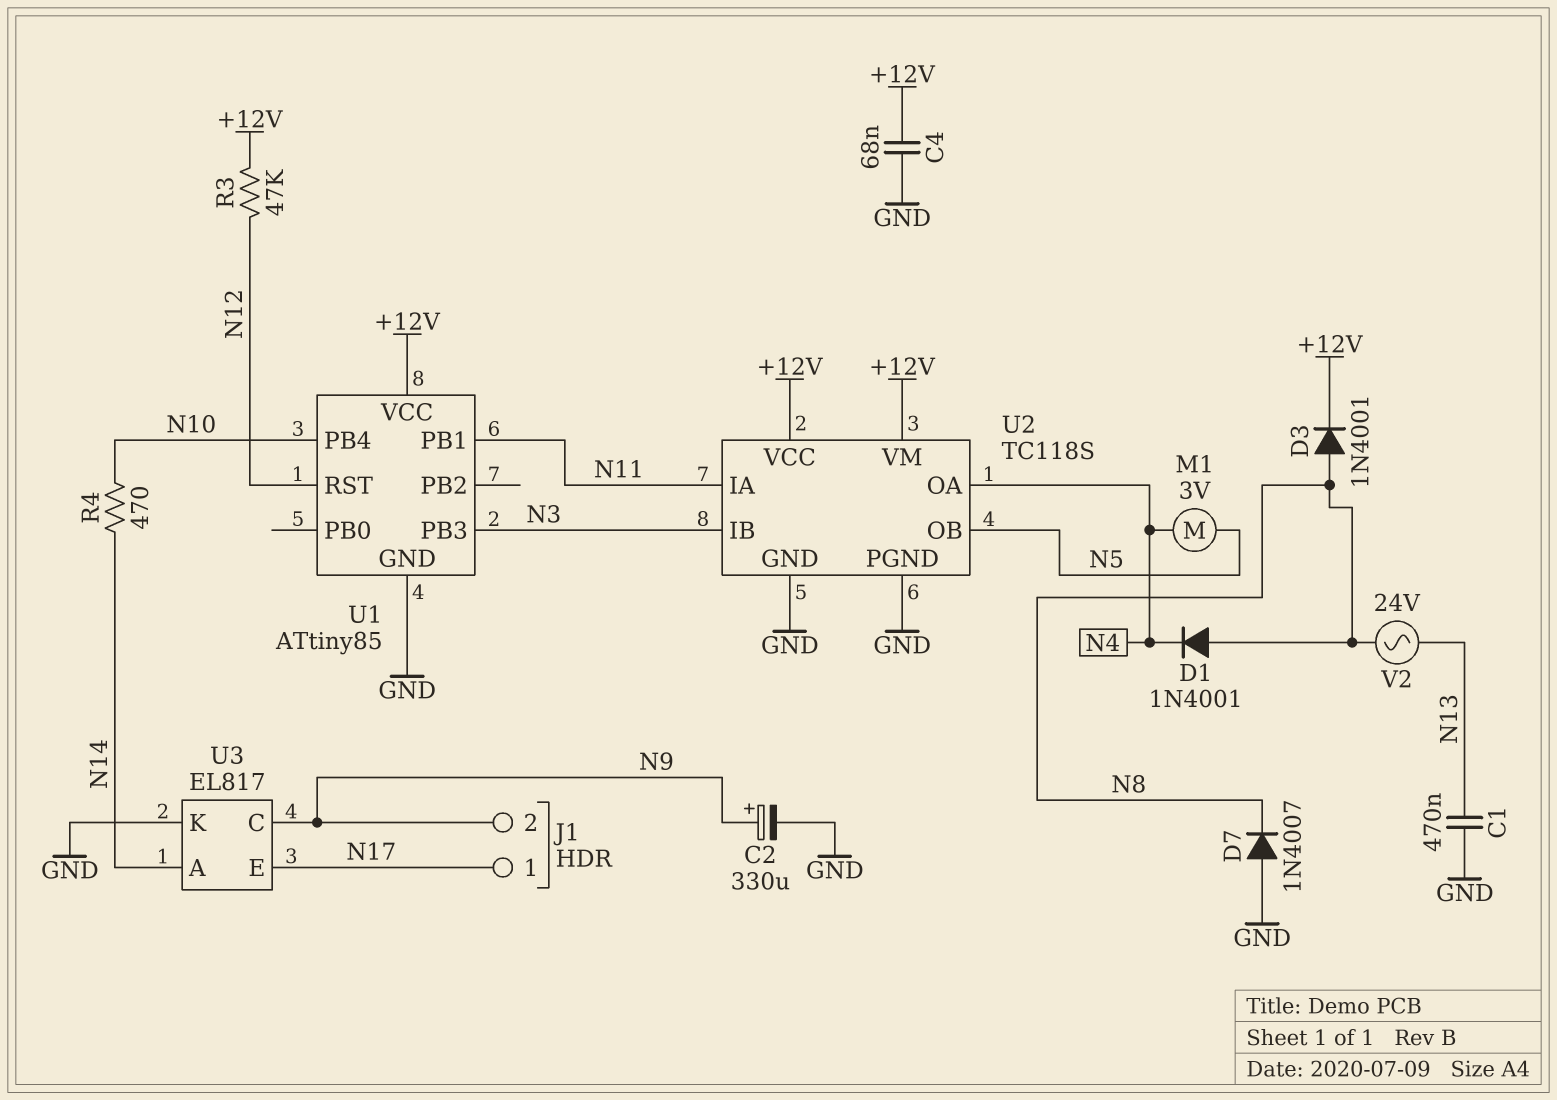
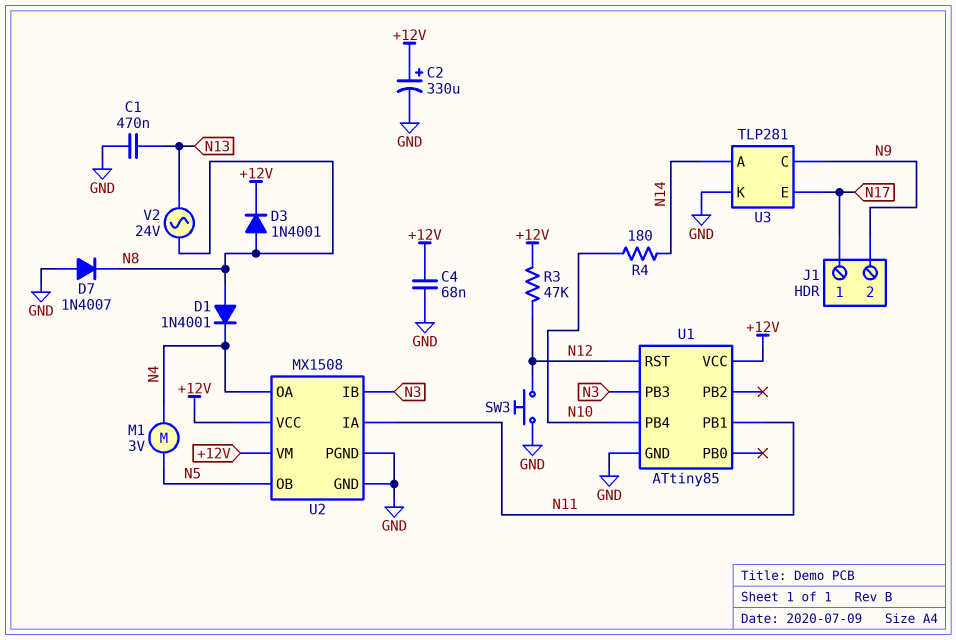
C2: 330uF (plus N9, minus GND) -> 330uF (plus +12V, minus GND)
R4: 470 (N10, N14) -> 180 (N10, N14)
SW3: none -> button (GND, N12)
U2: TC118S -> MX1508
U3: EL817 -> TLP281

